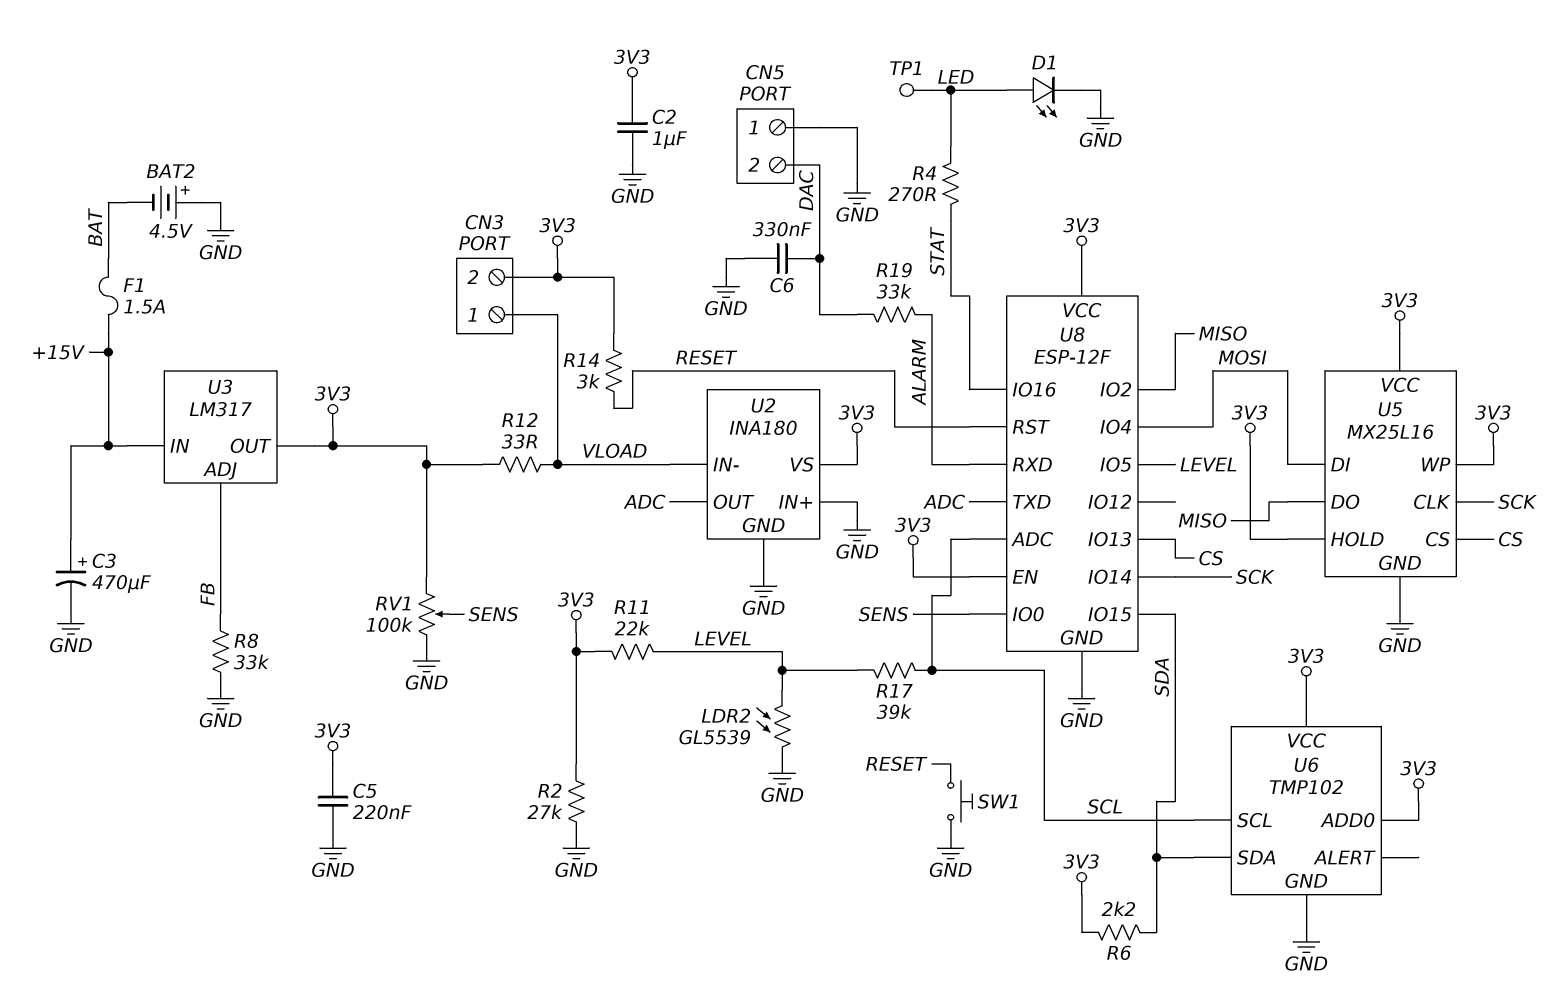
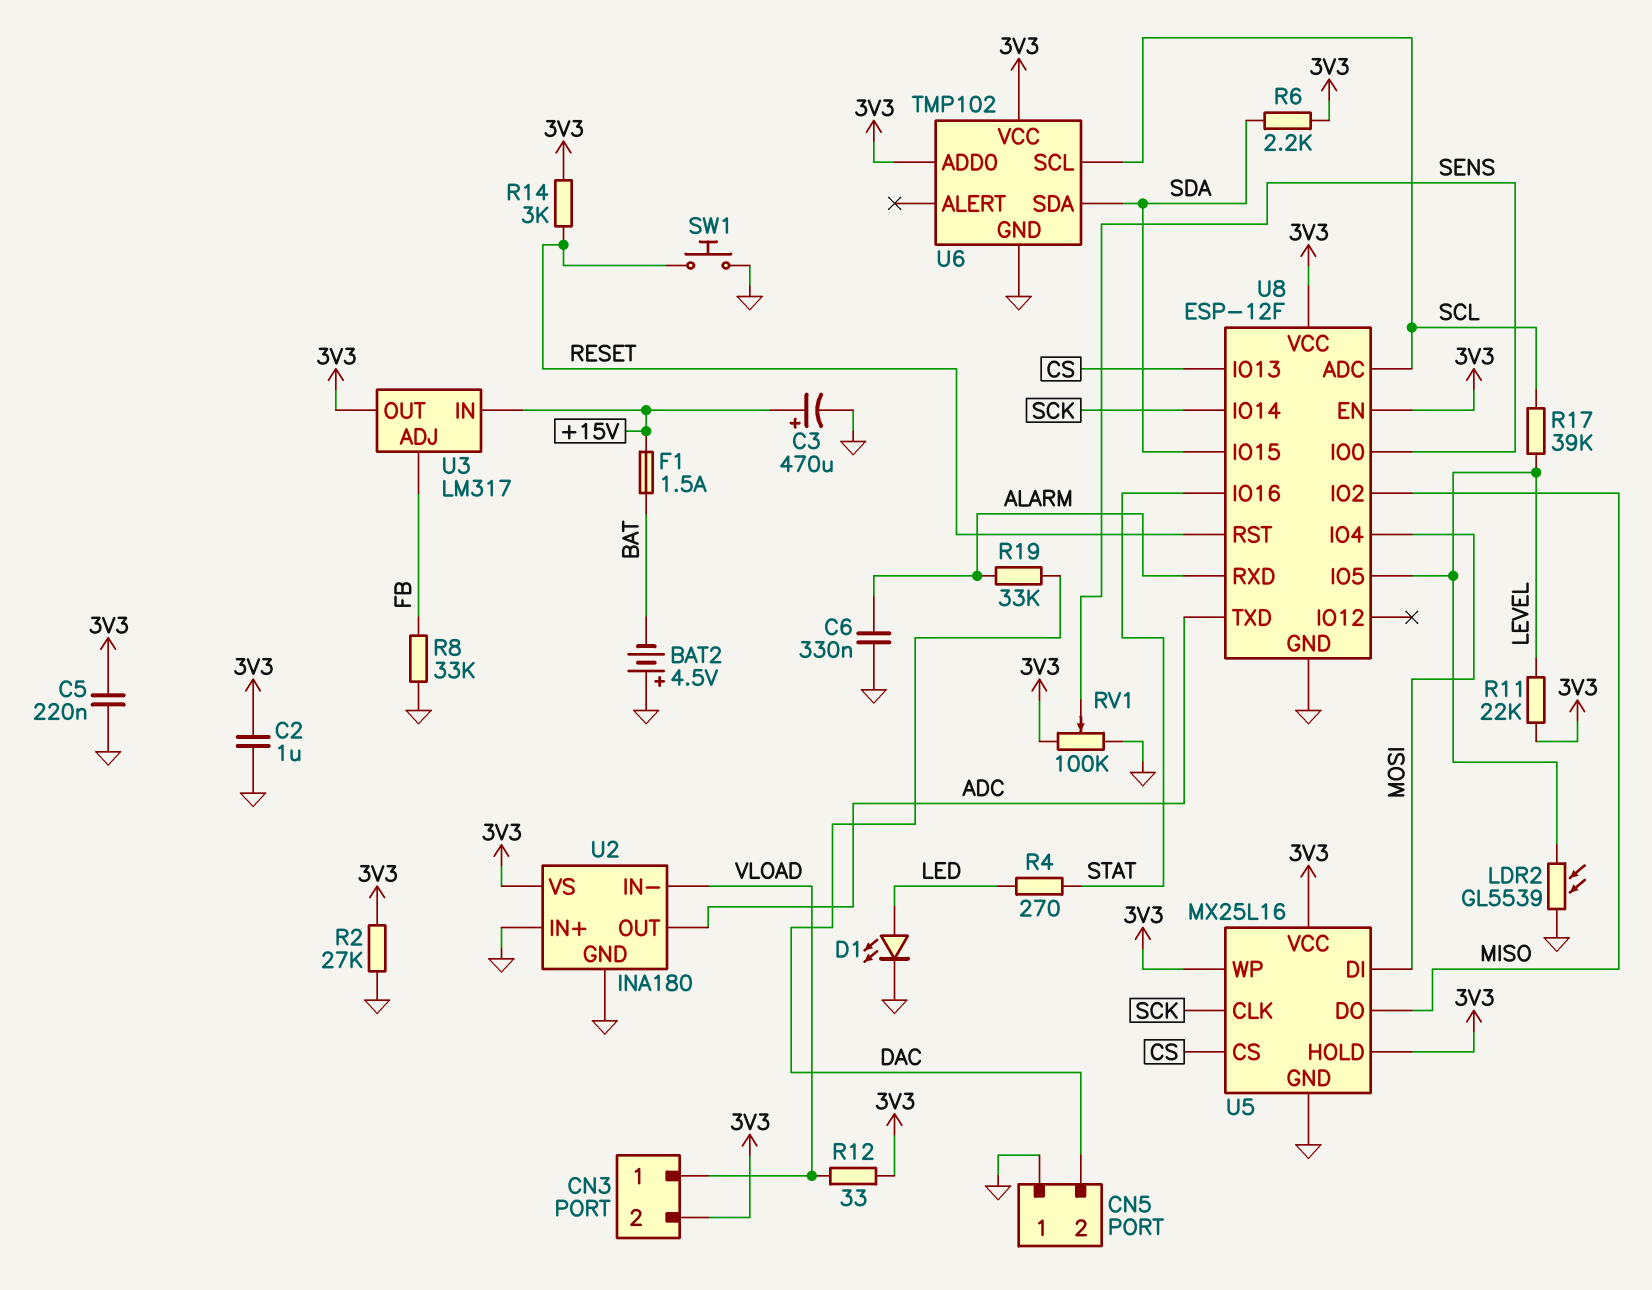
C6: 330nF (DAC, GND) -> 330nF (ALARM, GND)
TP1: test point (LED) -> none

